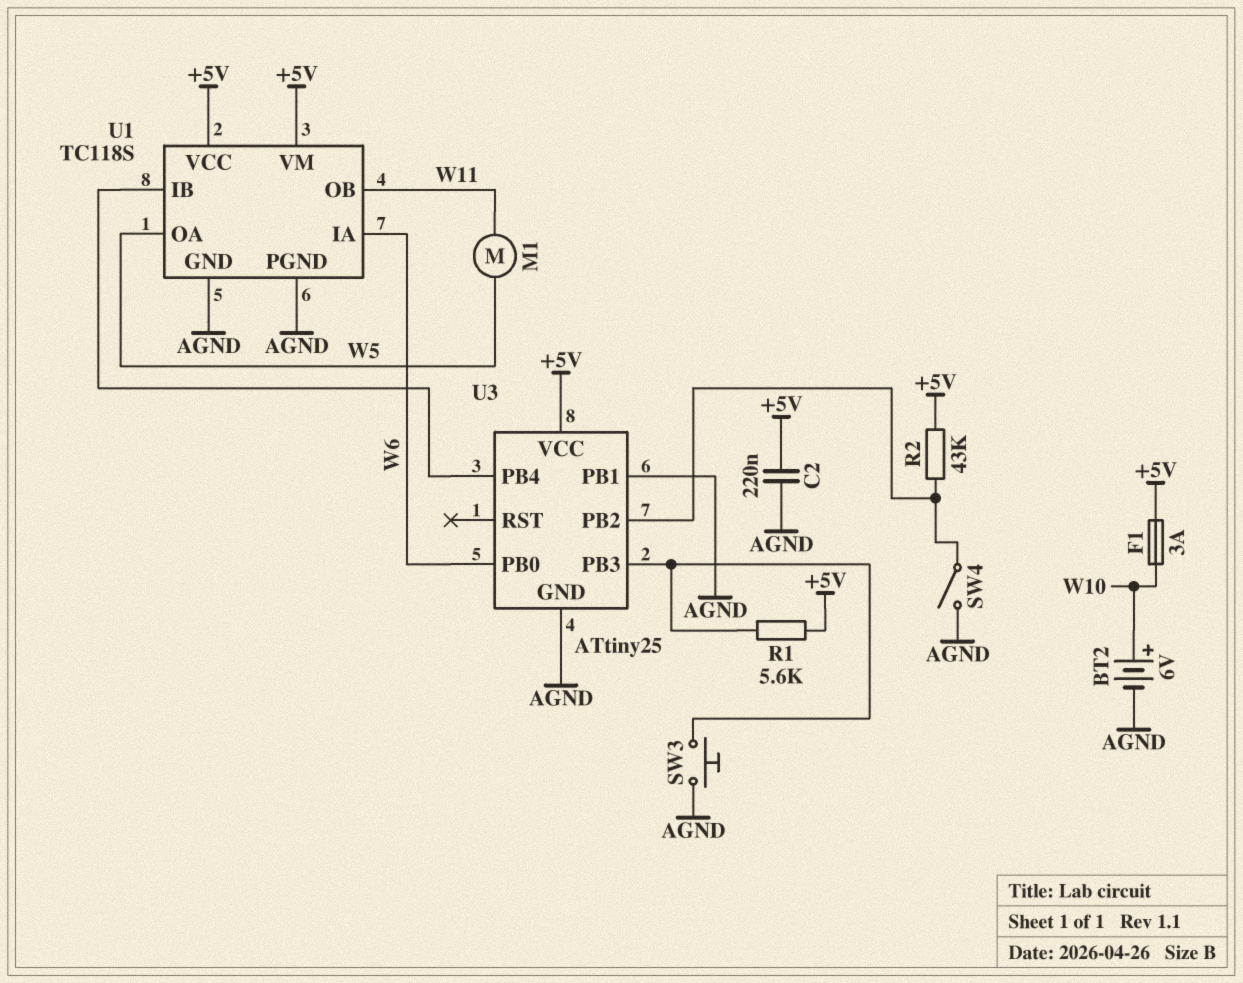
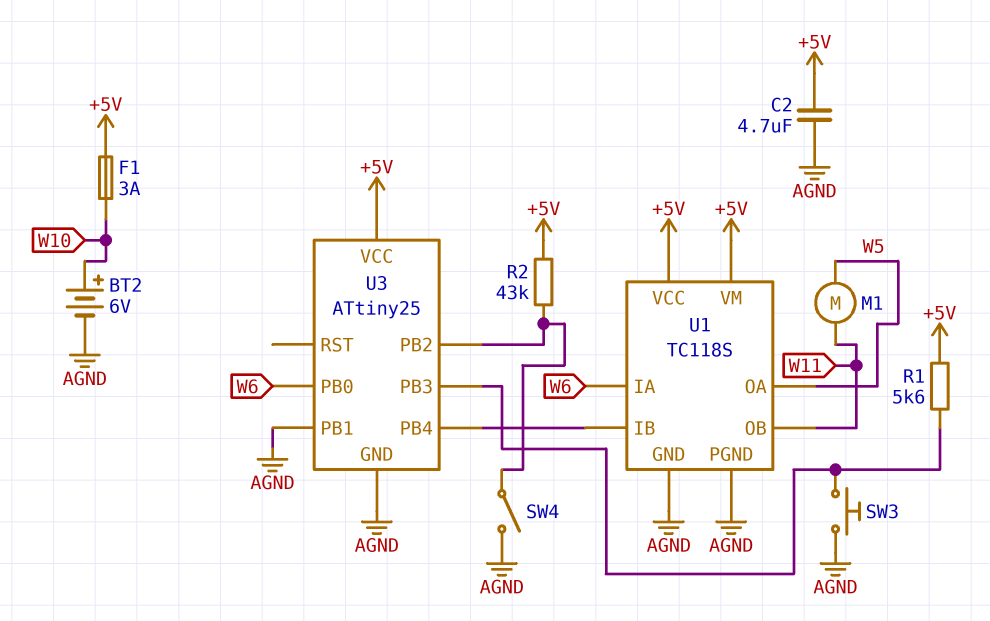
C2: 220nF (+5V, AGND) -> 4.7uF (+5V, AGND)

